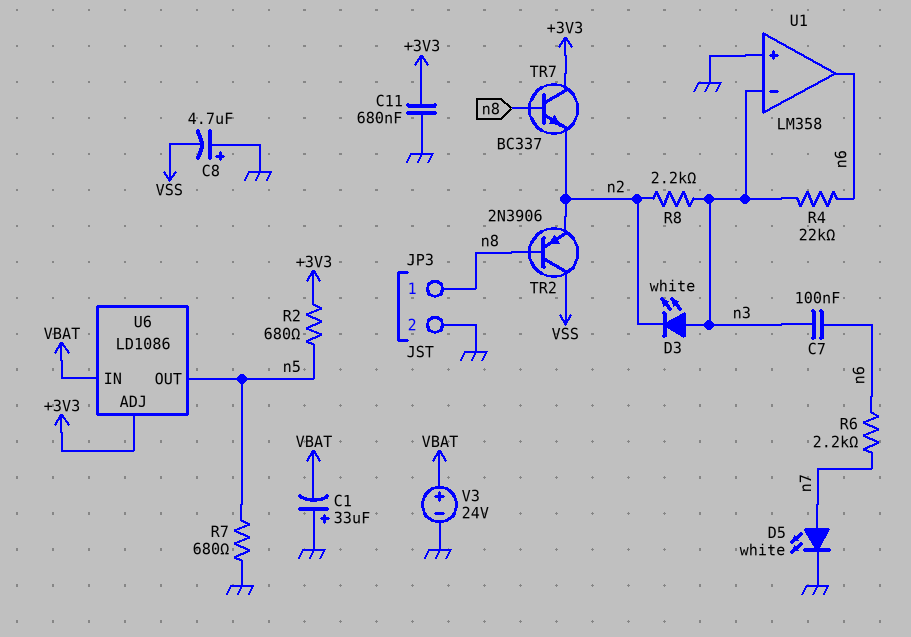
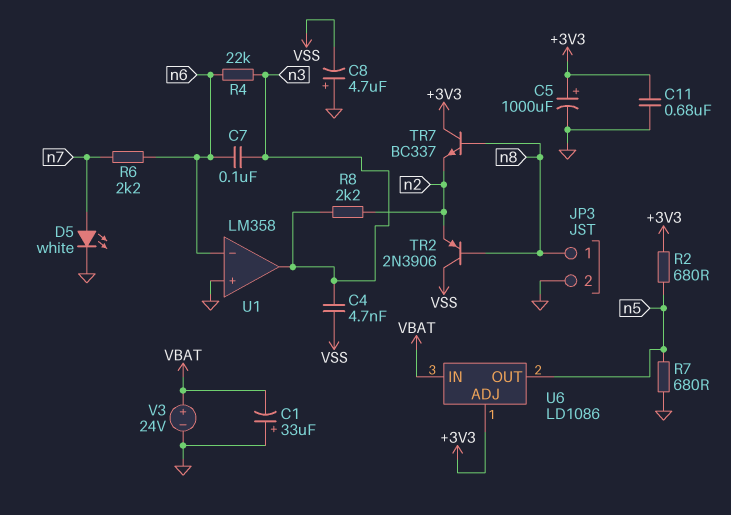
C4: none -> 4.7nF (VSS, n3)
C5: none -> 1000uF (plus +3V3, minus GND)
D3: LED white (A n3, K n2) -> none
U1 pin in-: n3 -> n6
U1 pin out: n6 -> n3

